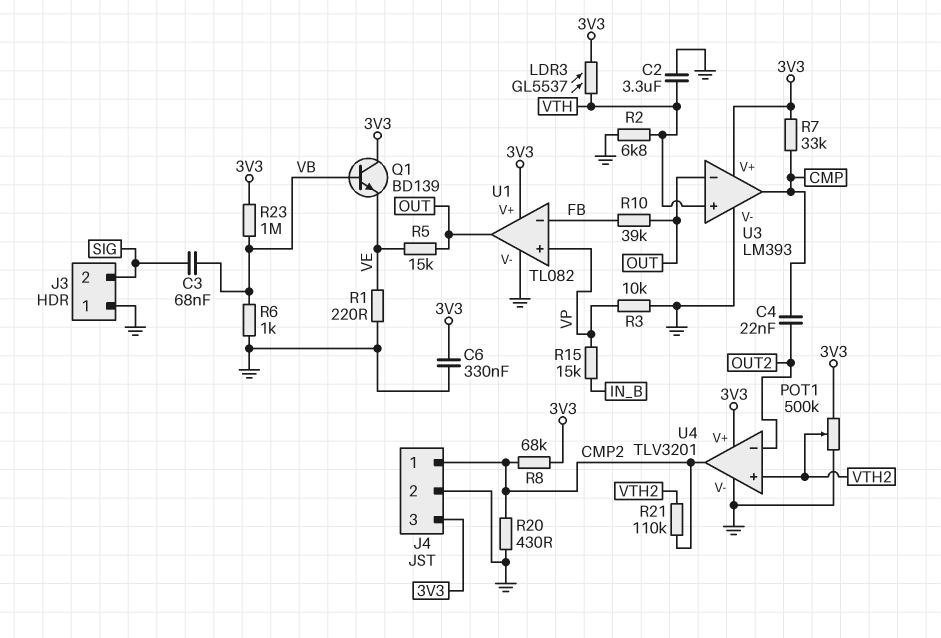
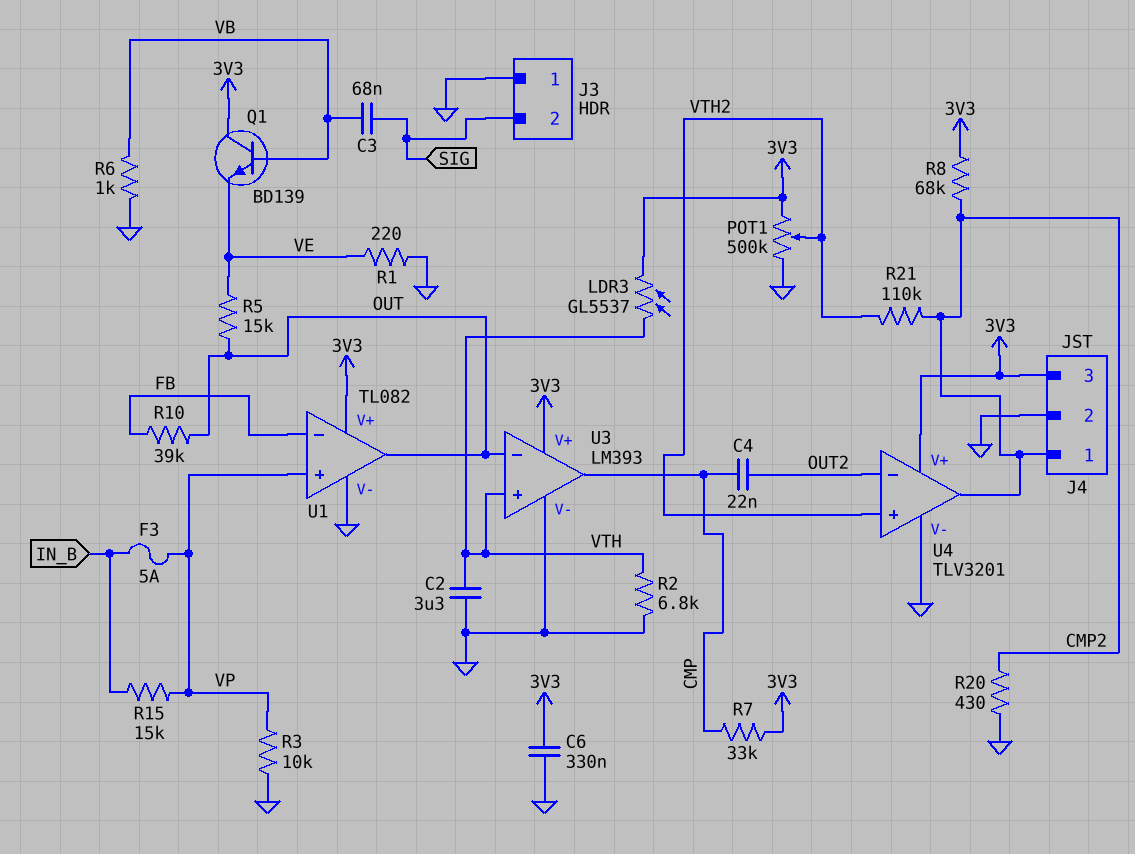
F3: none -> 5A (IN_B, VP)
R23: 1M (3V3, VB) -> none

